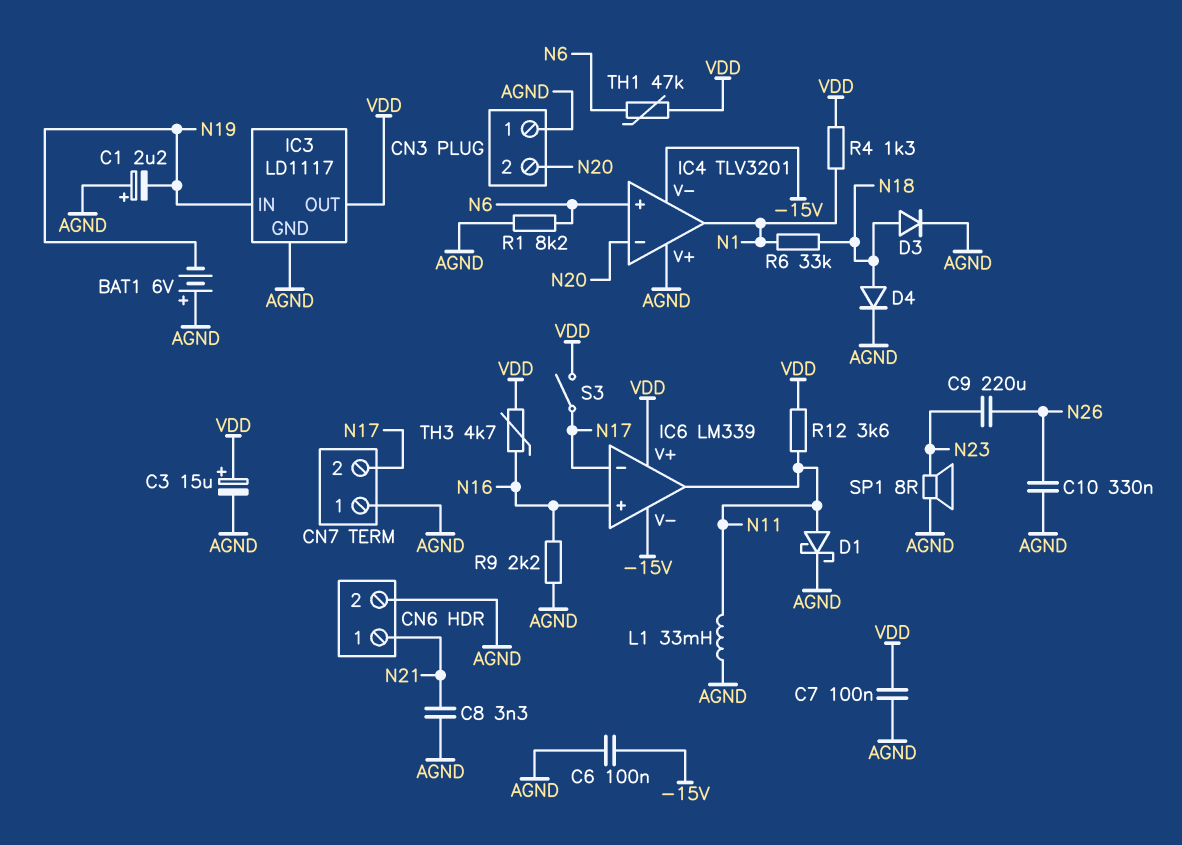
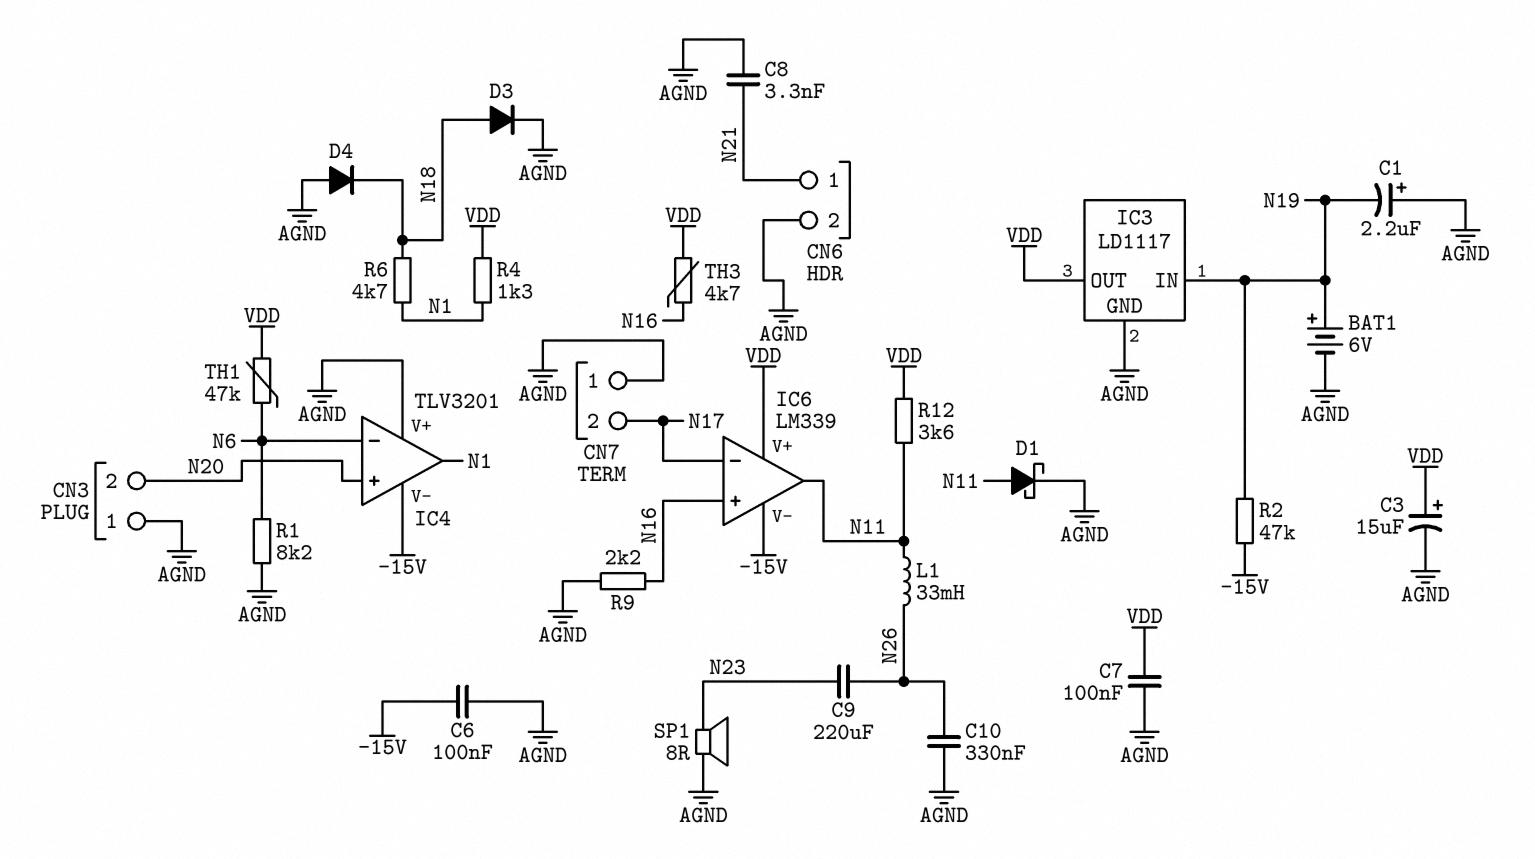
BAT1: 6V (plus AGND, minus N19) -> 6V (plus N19, minus AGND)
D4: diode (A N18, K AGND) -> diode (A AGND, K N18)
IC4 pin in+: N6 -> N20
IC4 pin in-: N20 -> N6
L1: 33mH (AGND, N11) -> 33mH (N11, N26)
R2: none -> 47k (-15V, N19)
R6: 33k (N1, N18) -> 4.7k (N1, N18)
S3: switch (N17, VDD) -> none

